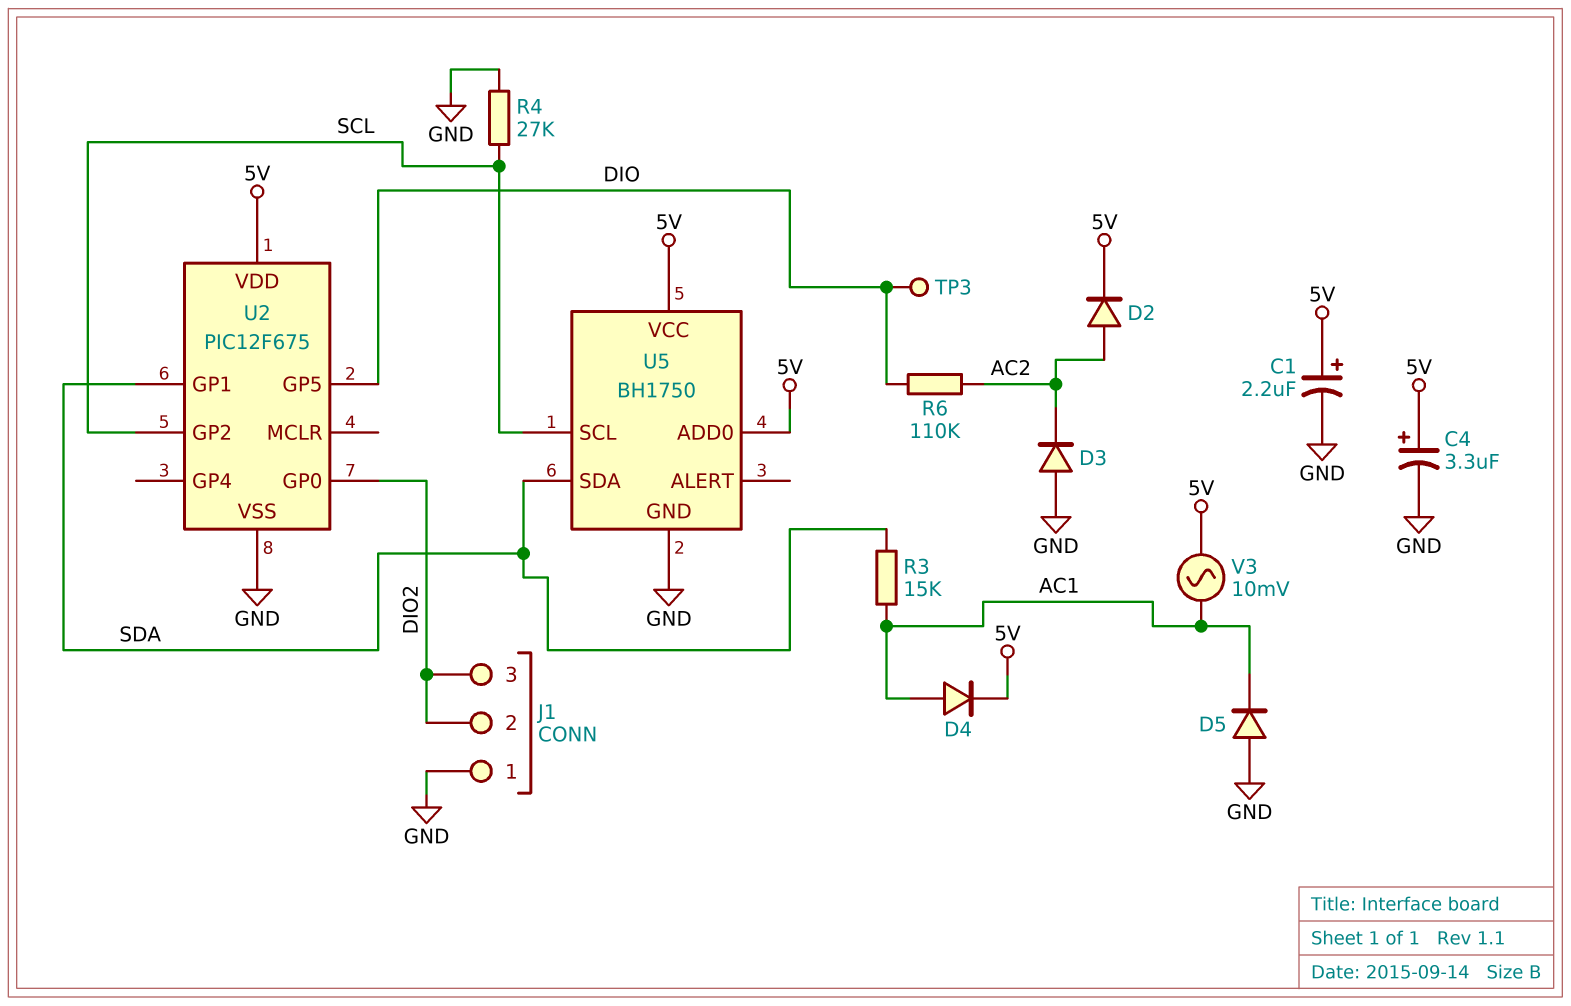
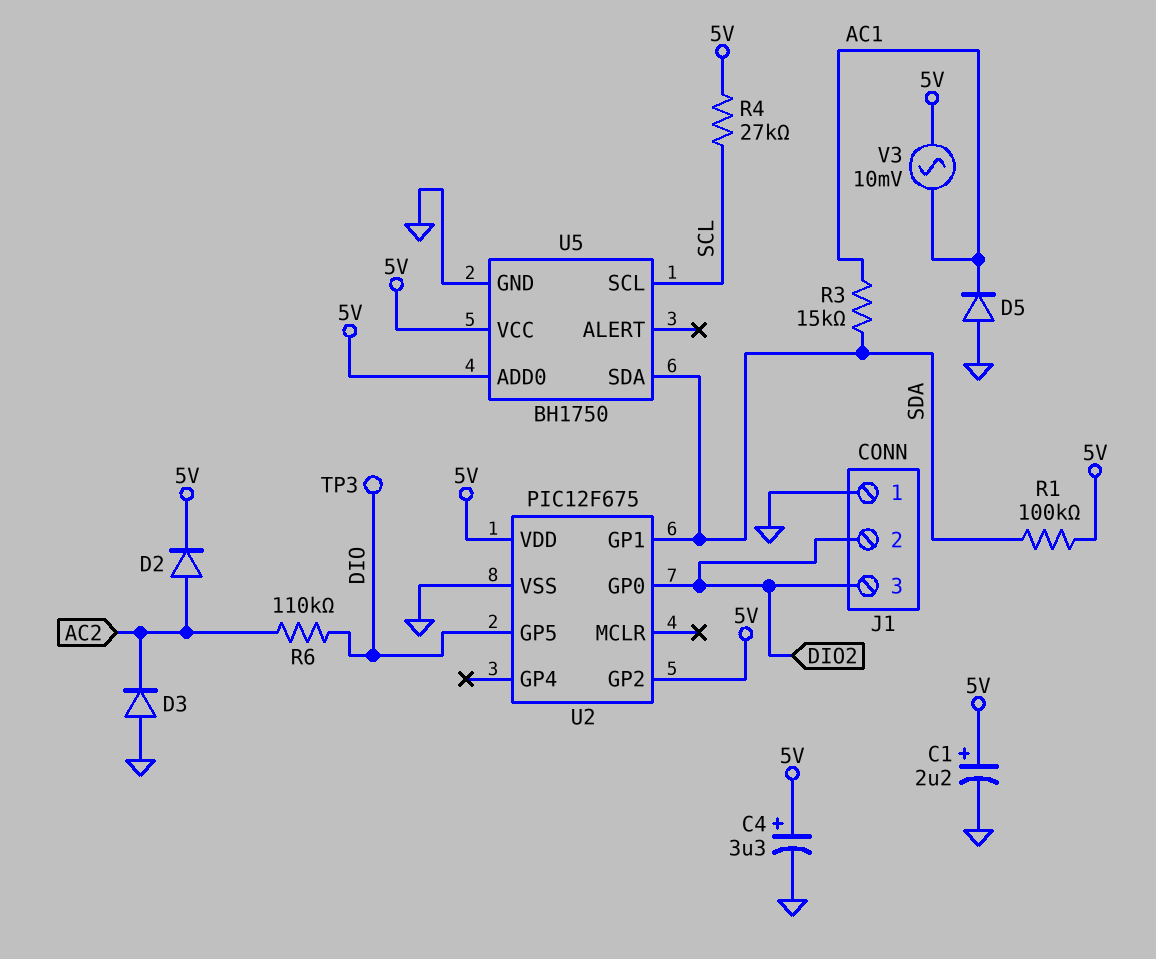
D4: diode (A AC1, K 5V) -> none
R1: none -> 100k (5V, SDA)
R4: 27k (GND, SCL) -> 27k (5V, SCL)
U2 pin GP2: SCL -> 5V

